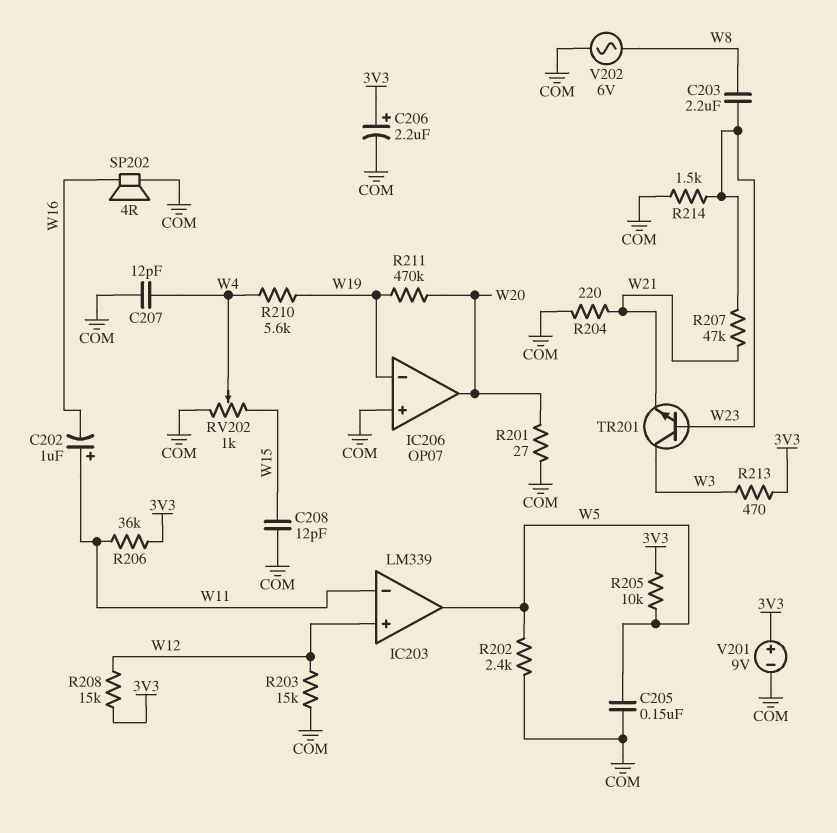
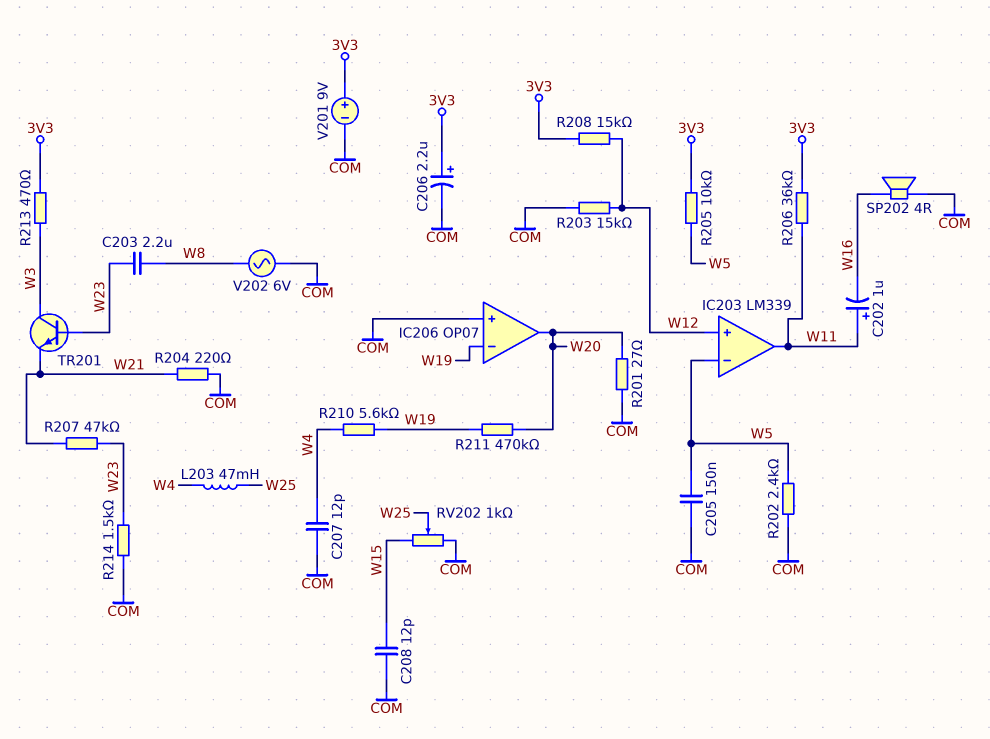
IC203 pin in-: W11 -> W5
IC203 pin out: W5 -> W11
L203: none -> 47mH (W4, W25)
RV202: 1k (COM, W15, wiper W4) -> 1k (COM, W15, wiper W25)

